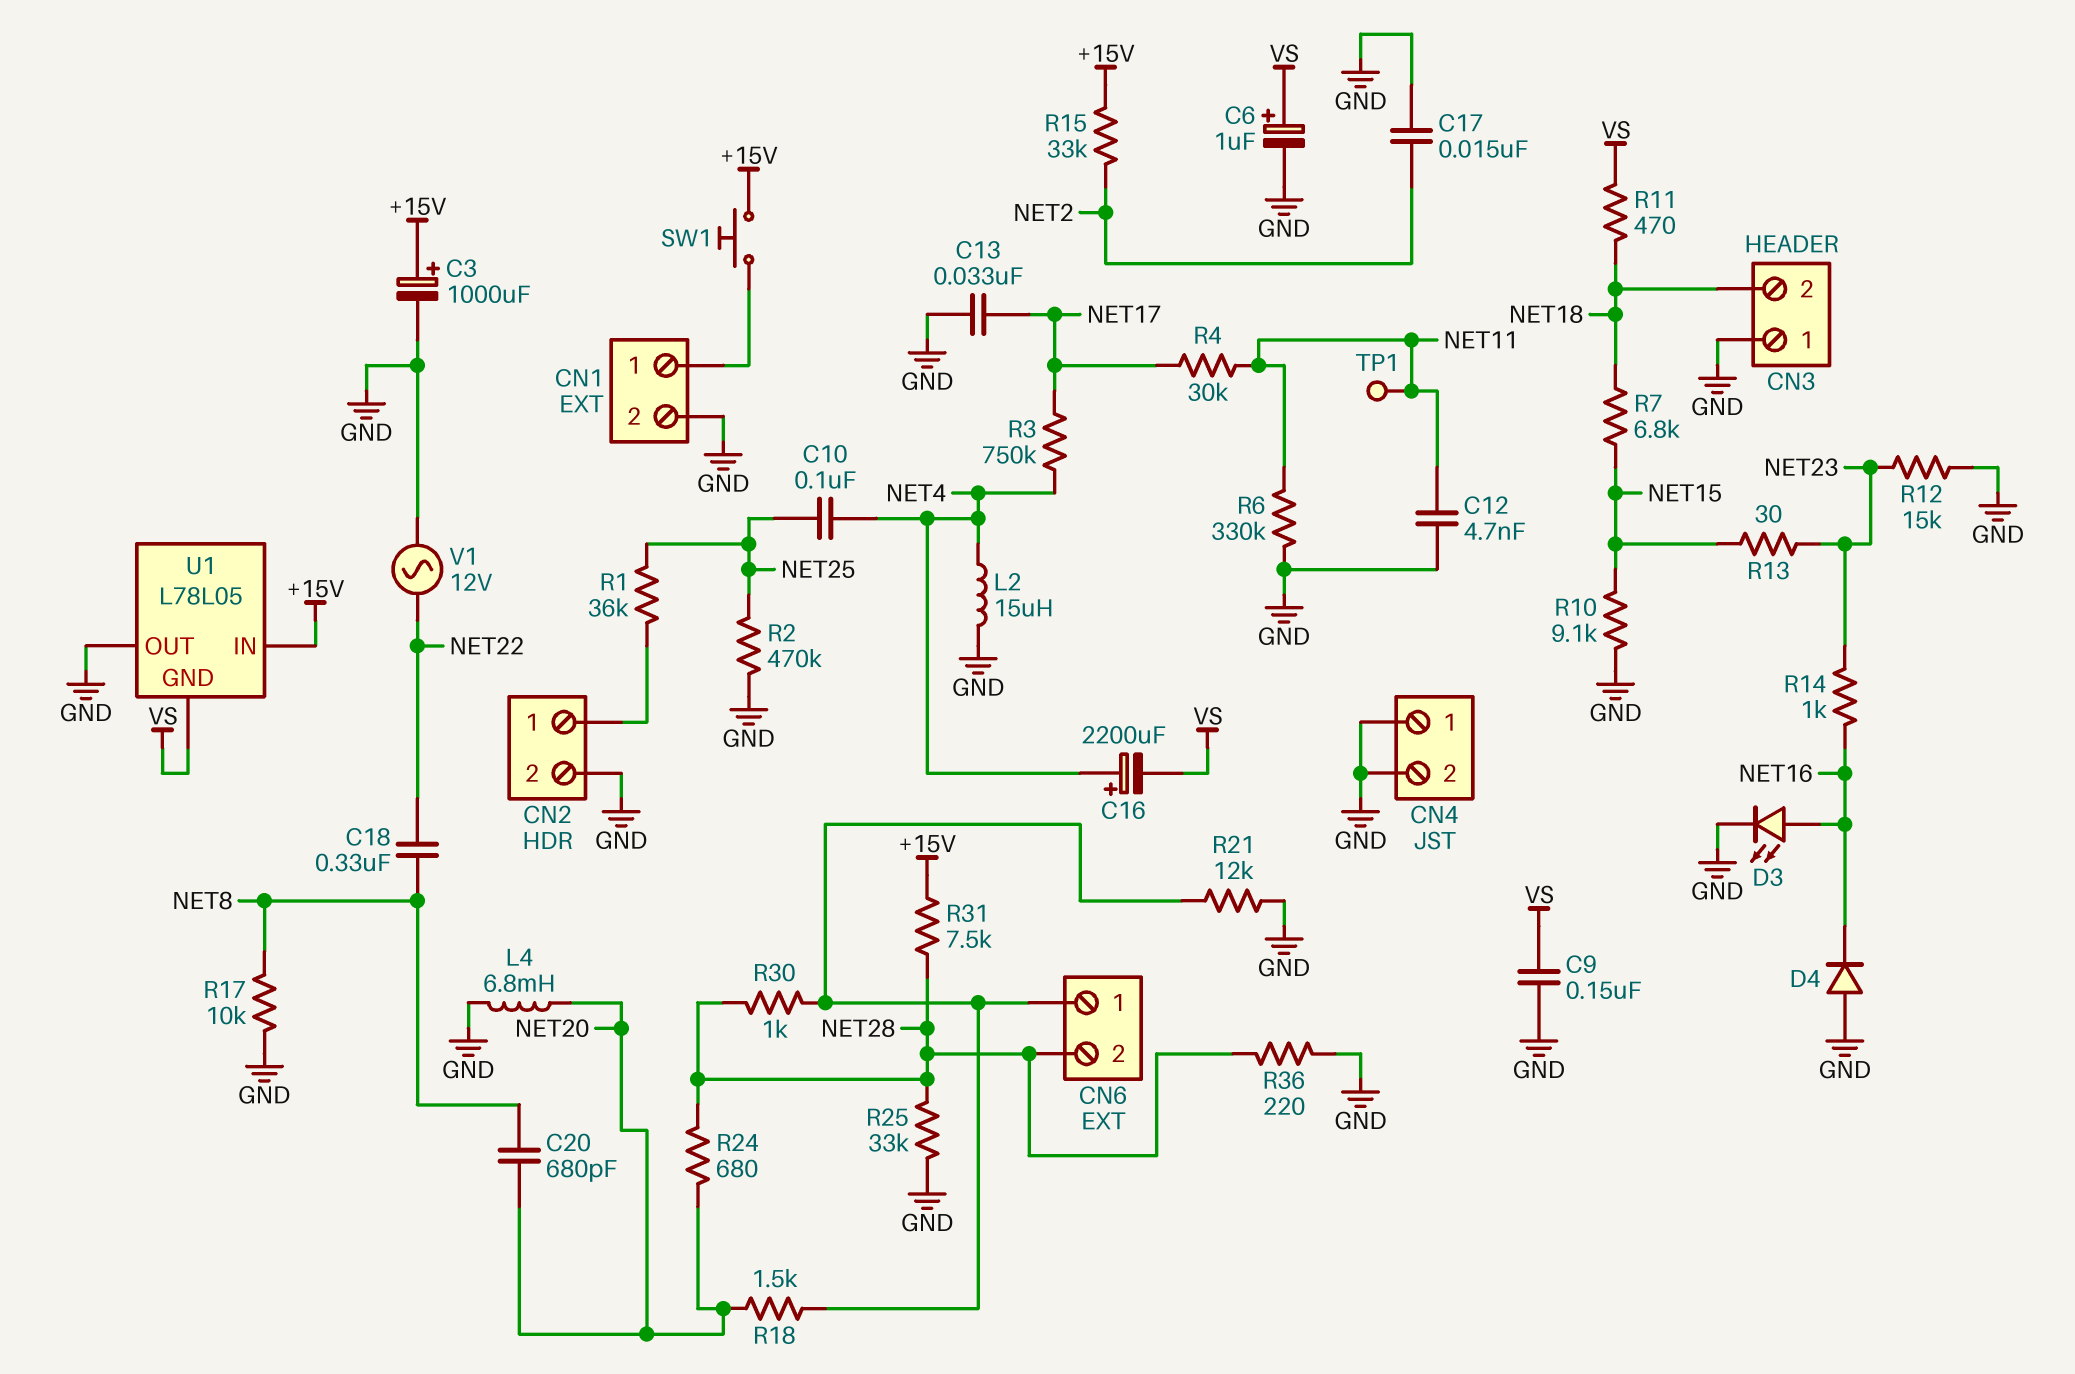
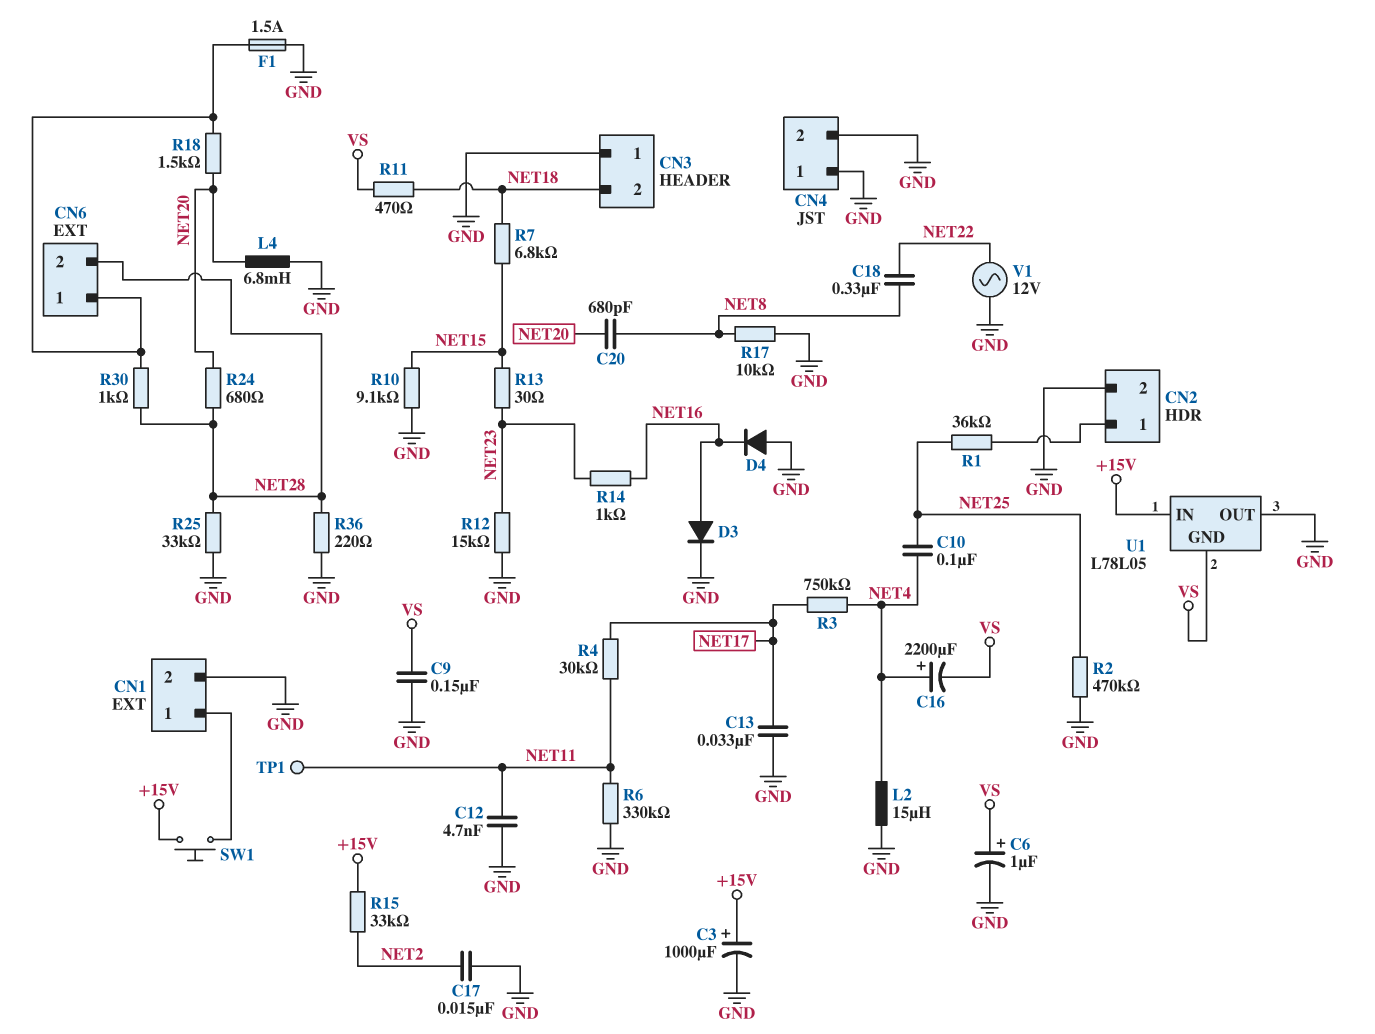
D3: LED (A NET16, K GND) -> diode (A NET16, K GND)
F1: none -> 1.5A (CN6/1, GND)
R21: 12k (CN6/1, GND) -> none
R31: 7.5k (+15V, NET28) -> none

